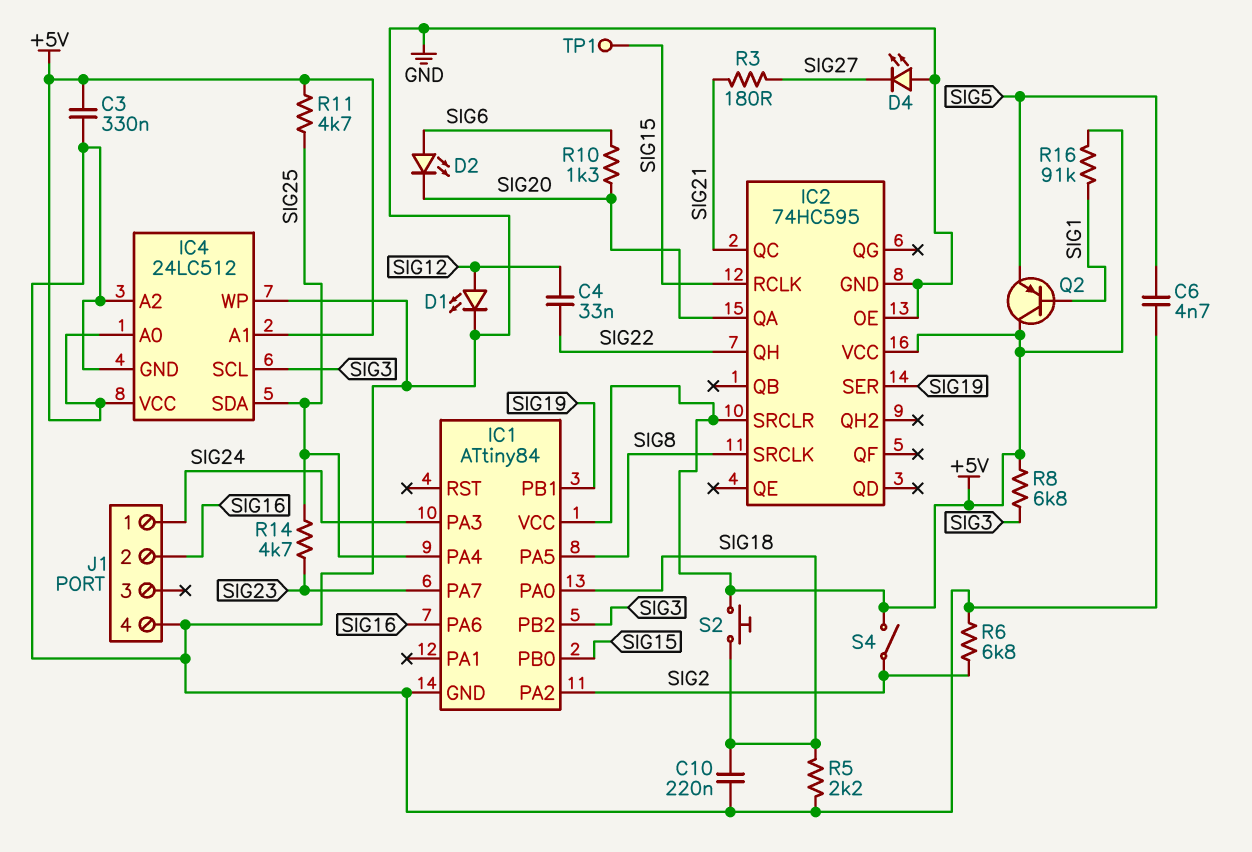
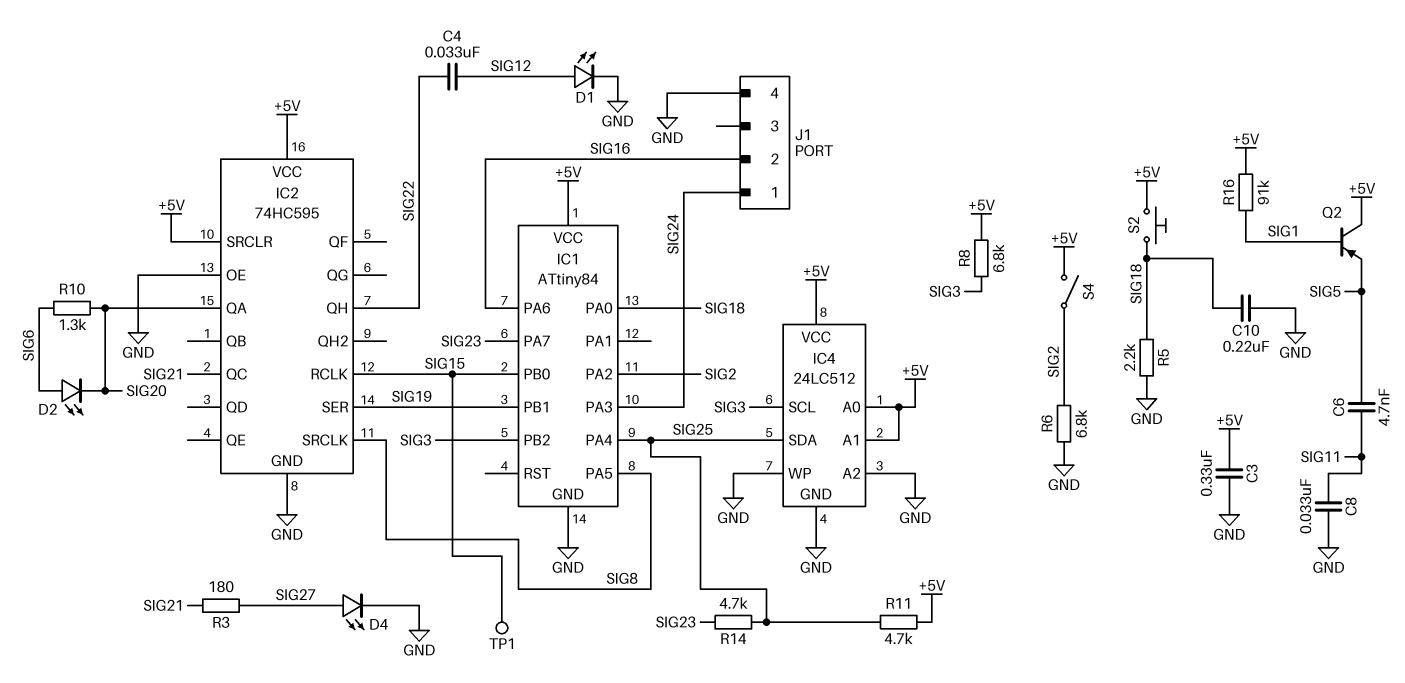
C6: 4.7nF (GND, SIG5) -> 4.7nF (SIG5, SIG11)
C8: none -> 33nF (GND, SIG11)
D4: LED (A GND, K SIG27) -> LED (A SIG27, K GND)

